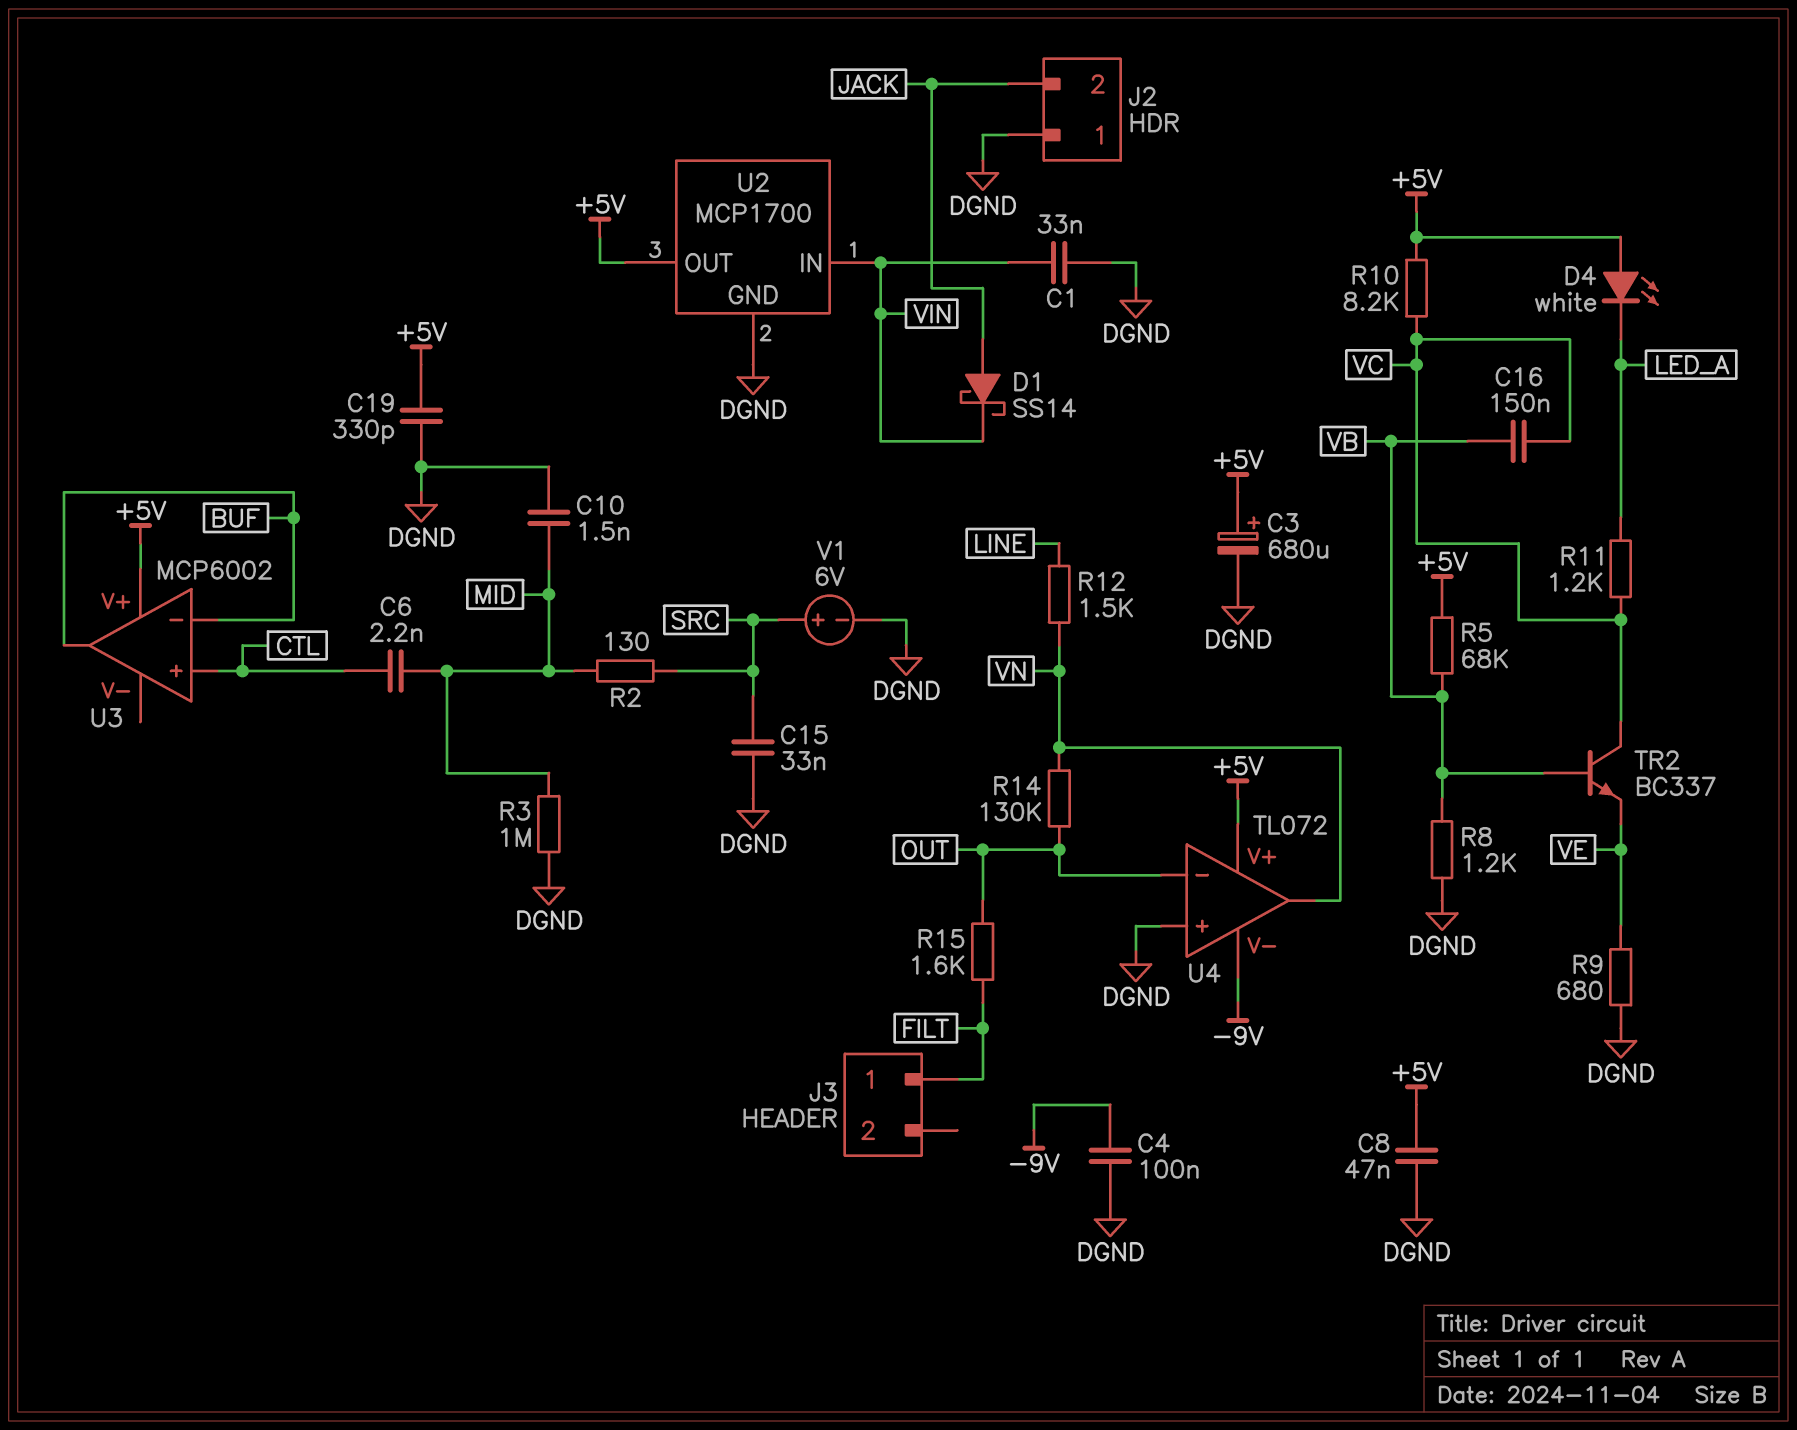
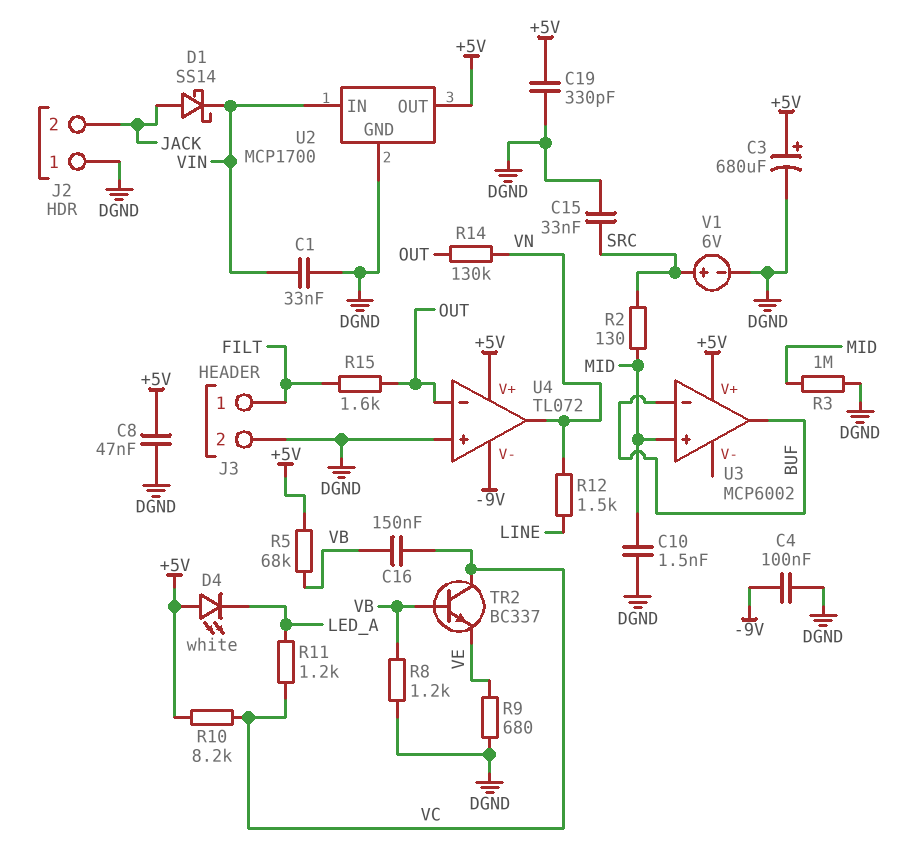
C6: 2.2nF (CTL, MID) -> none
J3 pin 2: none -> DGND
U3 pin in+: CTL -> MID

